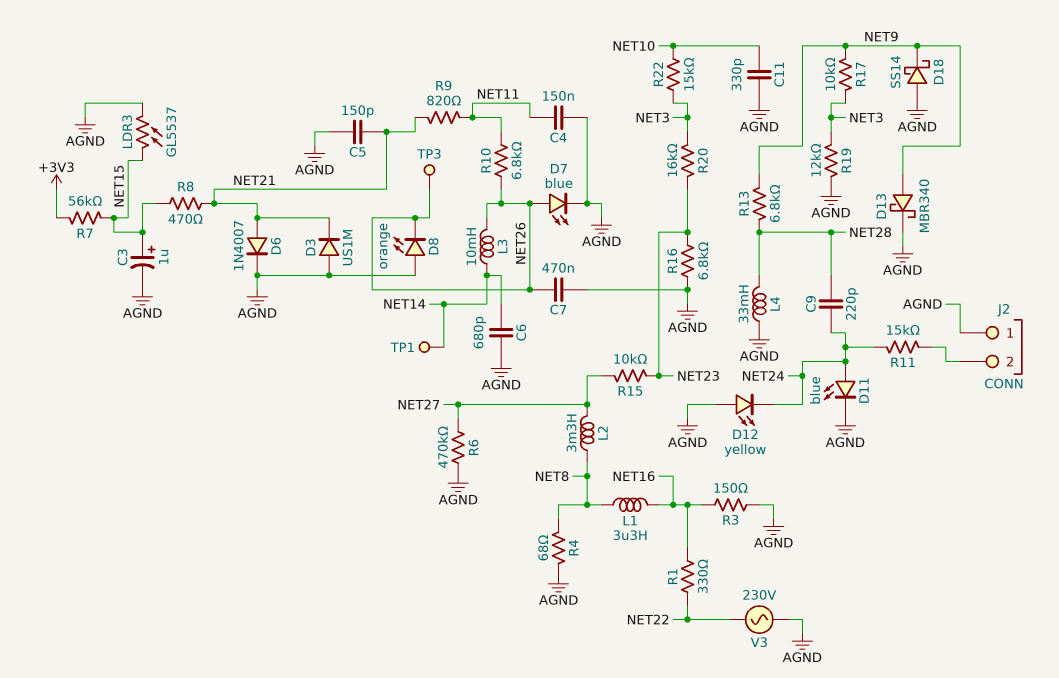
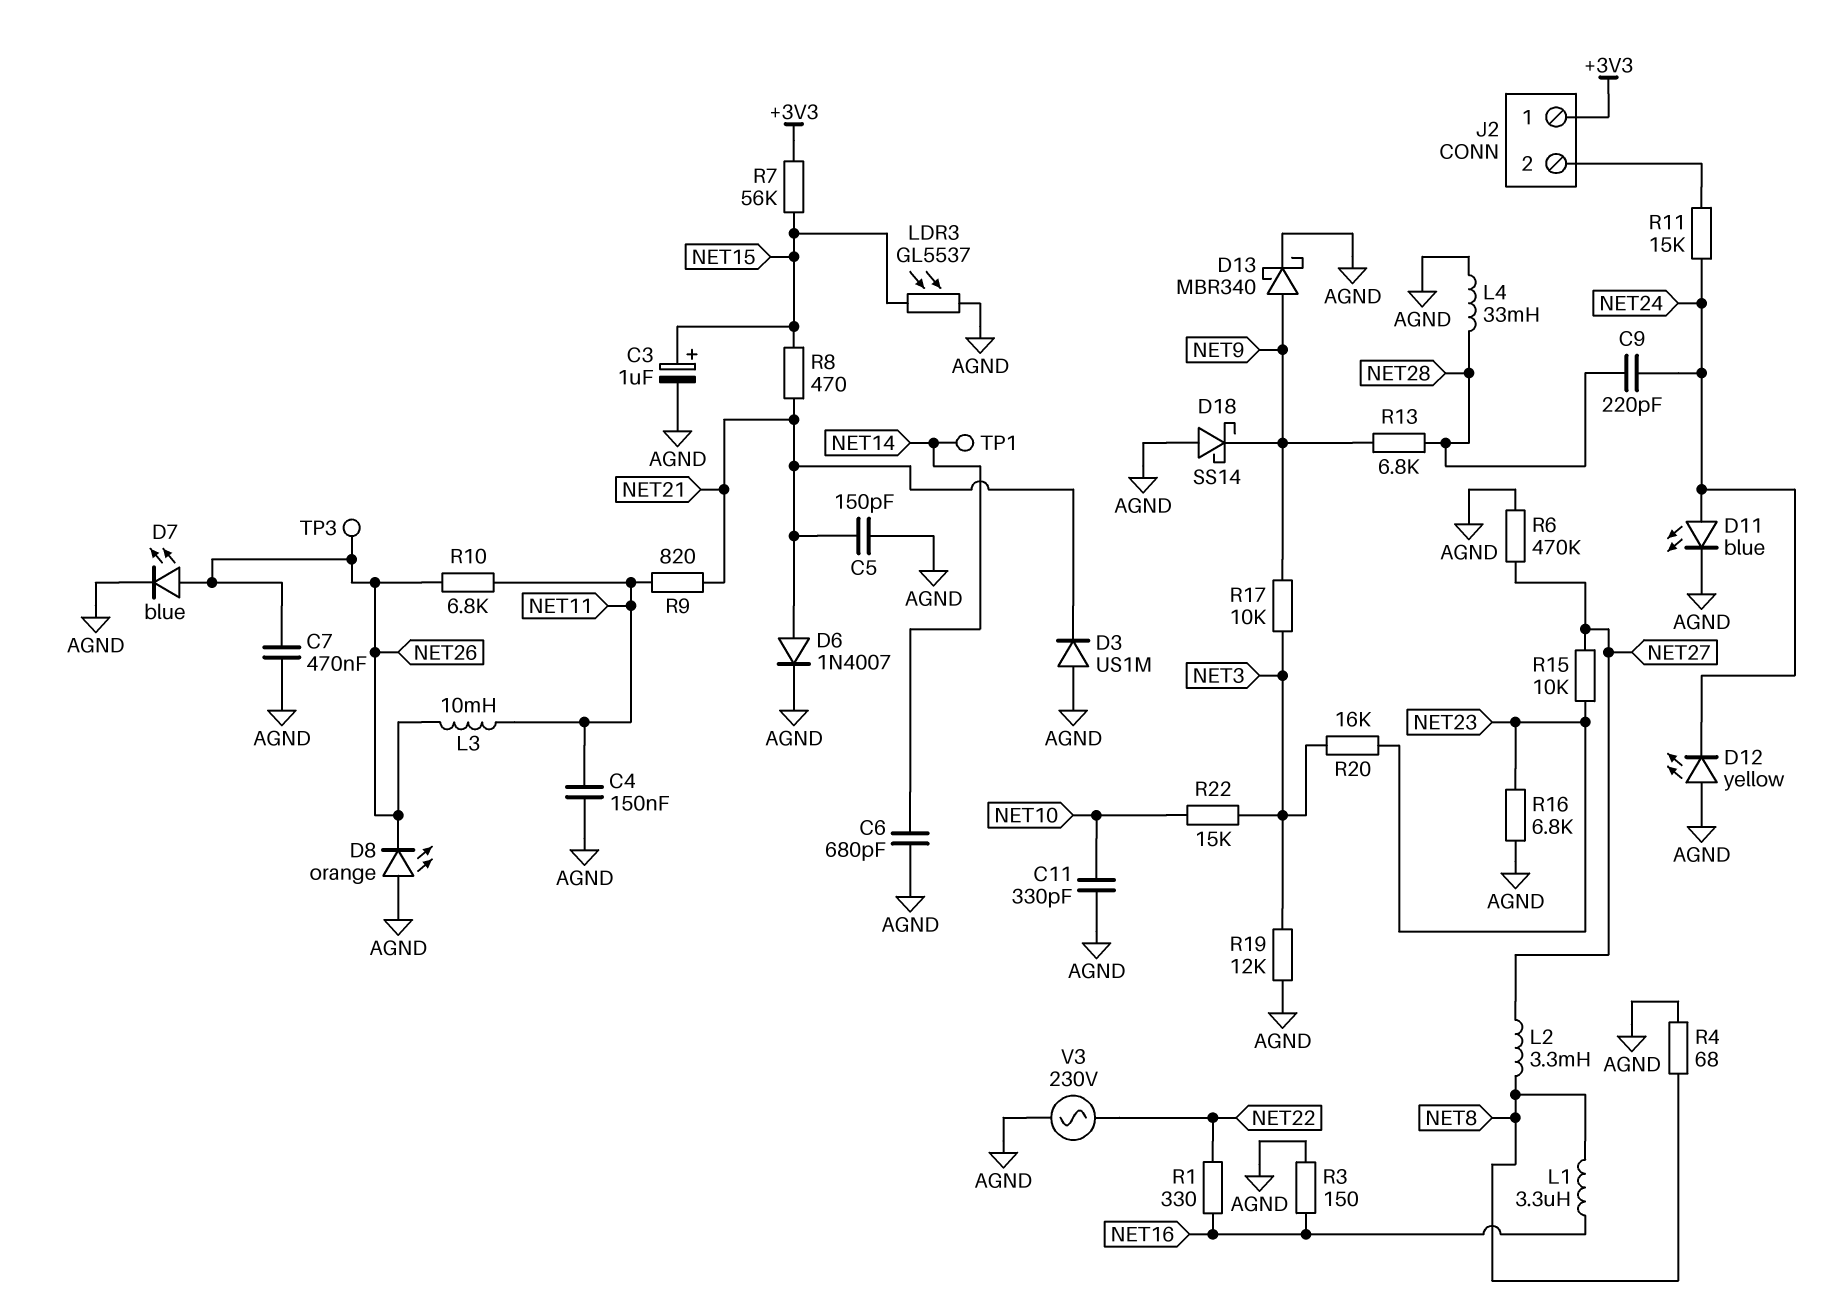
J2 pin 1: AGND -> +3V3
L3: 10mH (NET14, NET26) -> 10mH (NET11, NET26)

